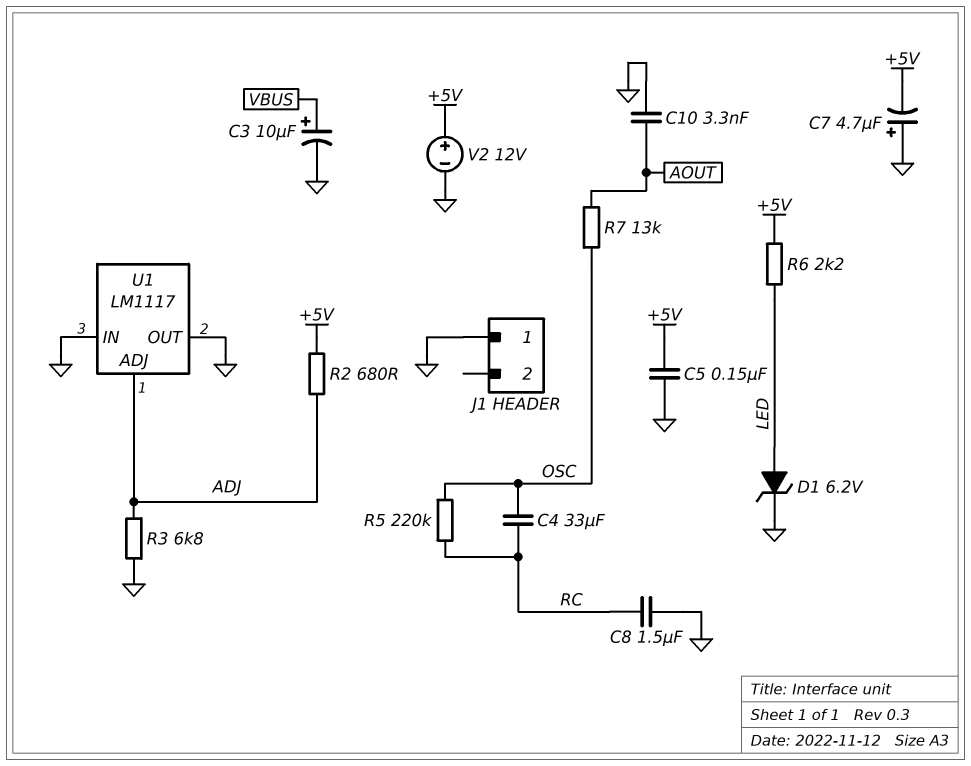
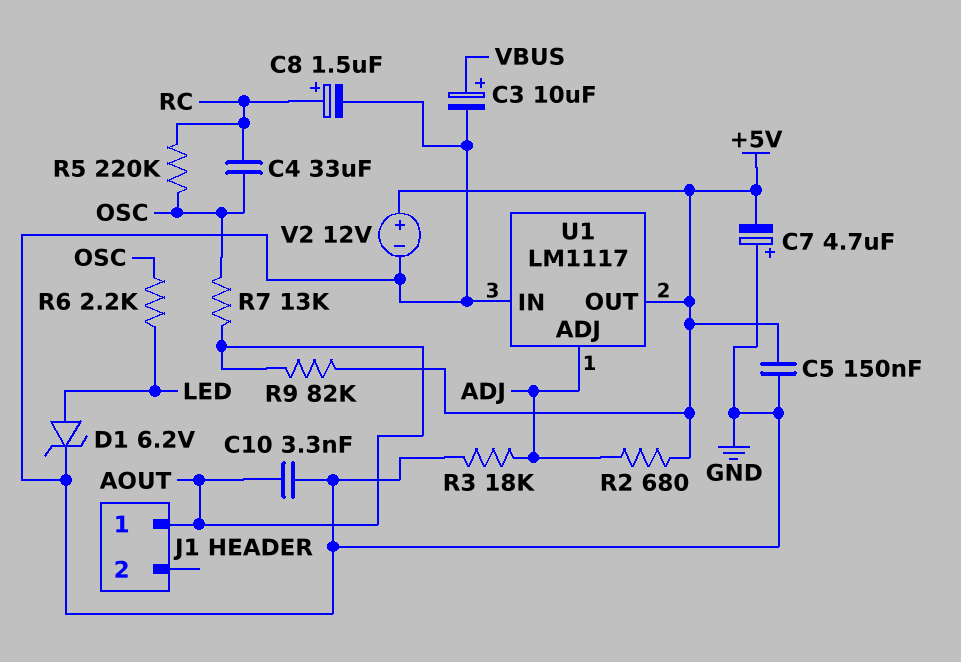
C8: 1.5uF (GND, RC) -> 1.5uF (plus RC, minus GND)
J1 pin 1: GND -> AOUT
R3: 6.8k (ADJ, GND) -> 18k (ADJ, GND)
R6: 2.2k (+5V, LED) -> 2.2k (LED, OSC)
R9: none -> 82k (+5V, AOUT)
U1 pin OUT: GND -> +5V

